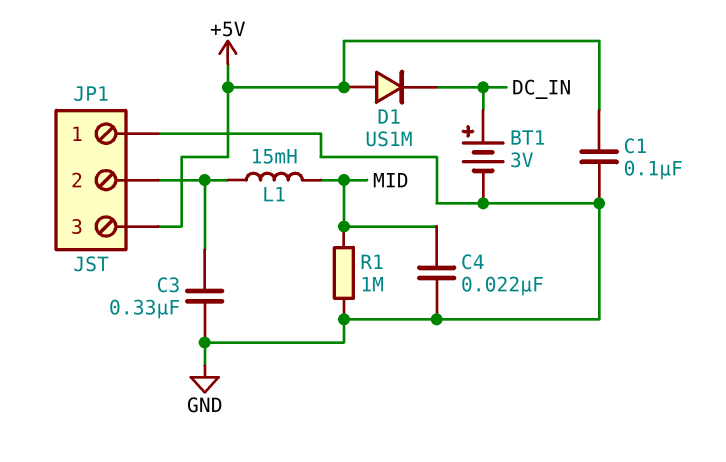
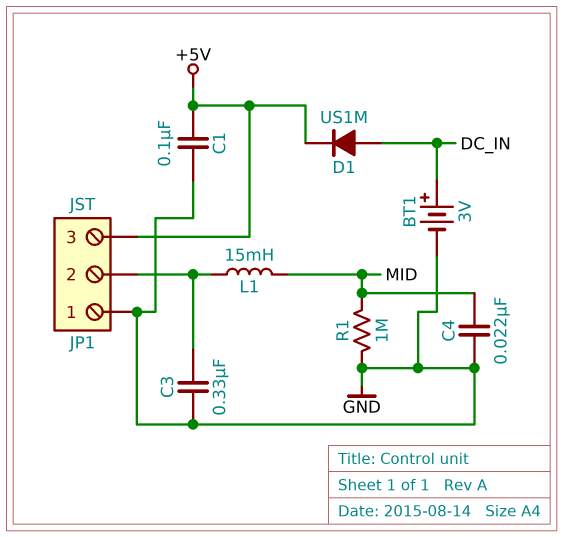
D1: diode US1M (A +5V, K DC_IN) -> diode US1M (A DC_IN, K +5V)

